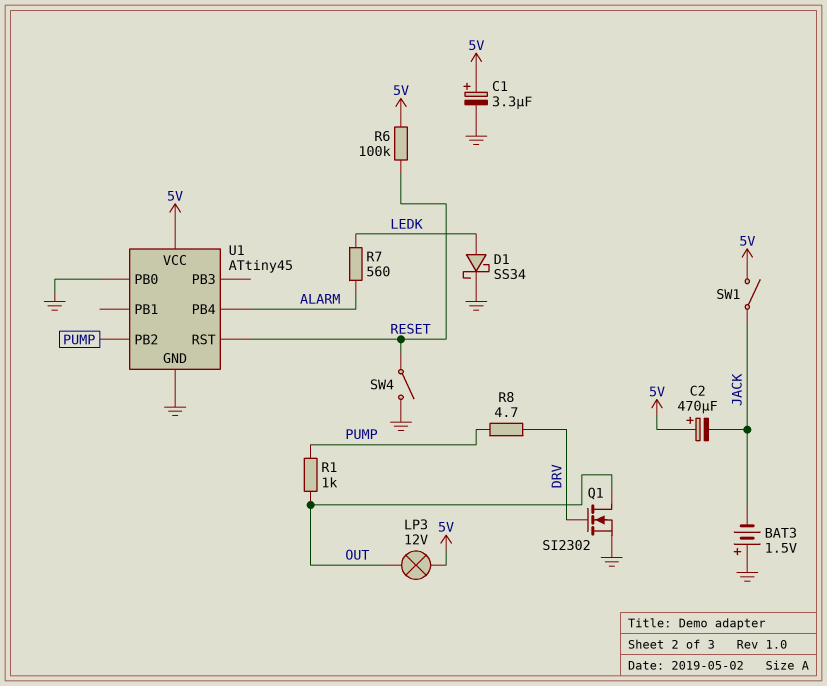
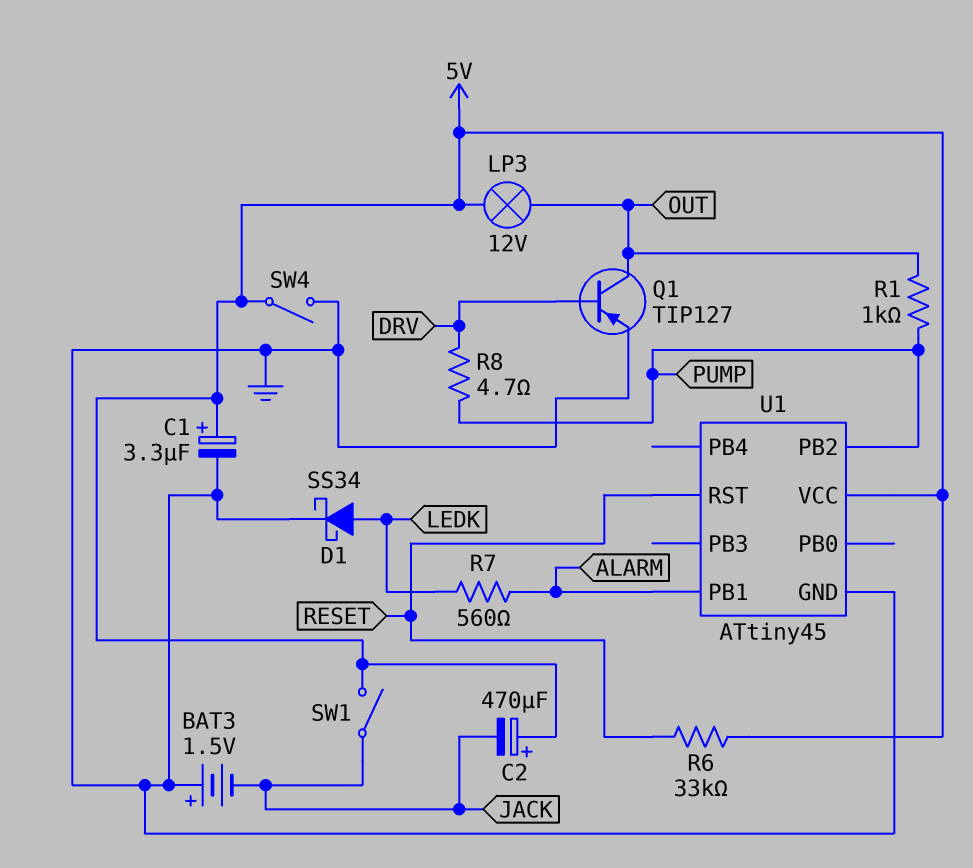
Q1: NMOS SI2302 (G DRV, D OUT, S GND) -> PNP TIP127 (B DRV, C OUT, E GND)
R6: 100k (5V, RESET) -> 33k (5V, RESET)
SW4: switch (GND, RESET) -> switch (5V, GND)
U1 pin PB0: GND -> none
U1 pin PB1: none -> ALARM
U1 pin PB4: ALARM -> none

